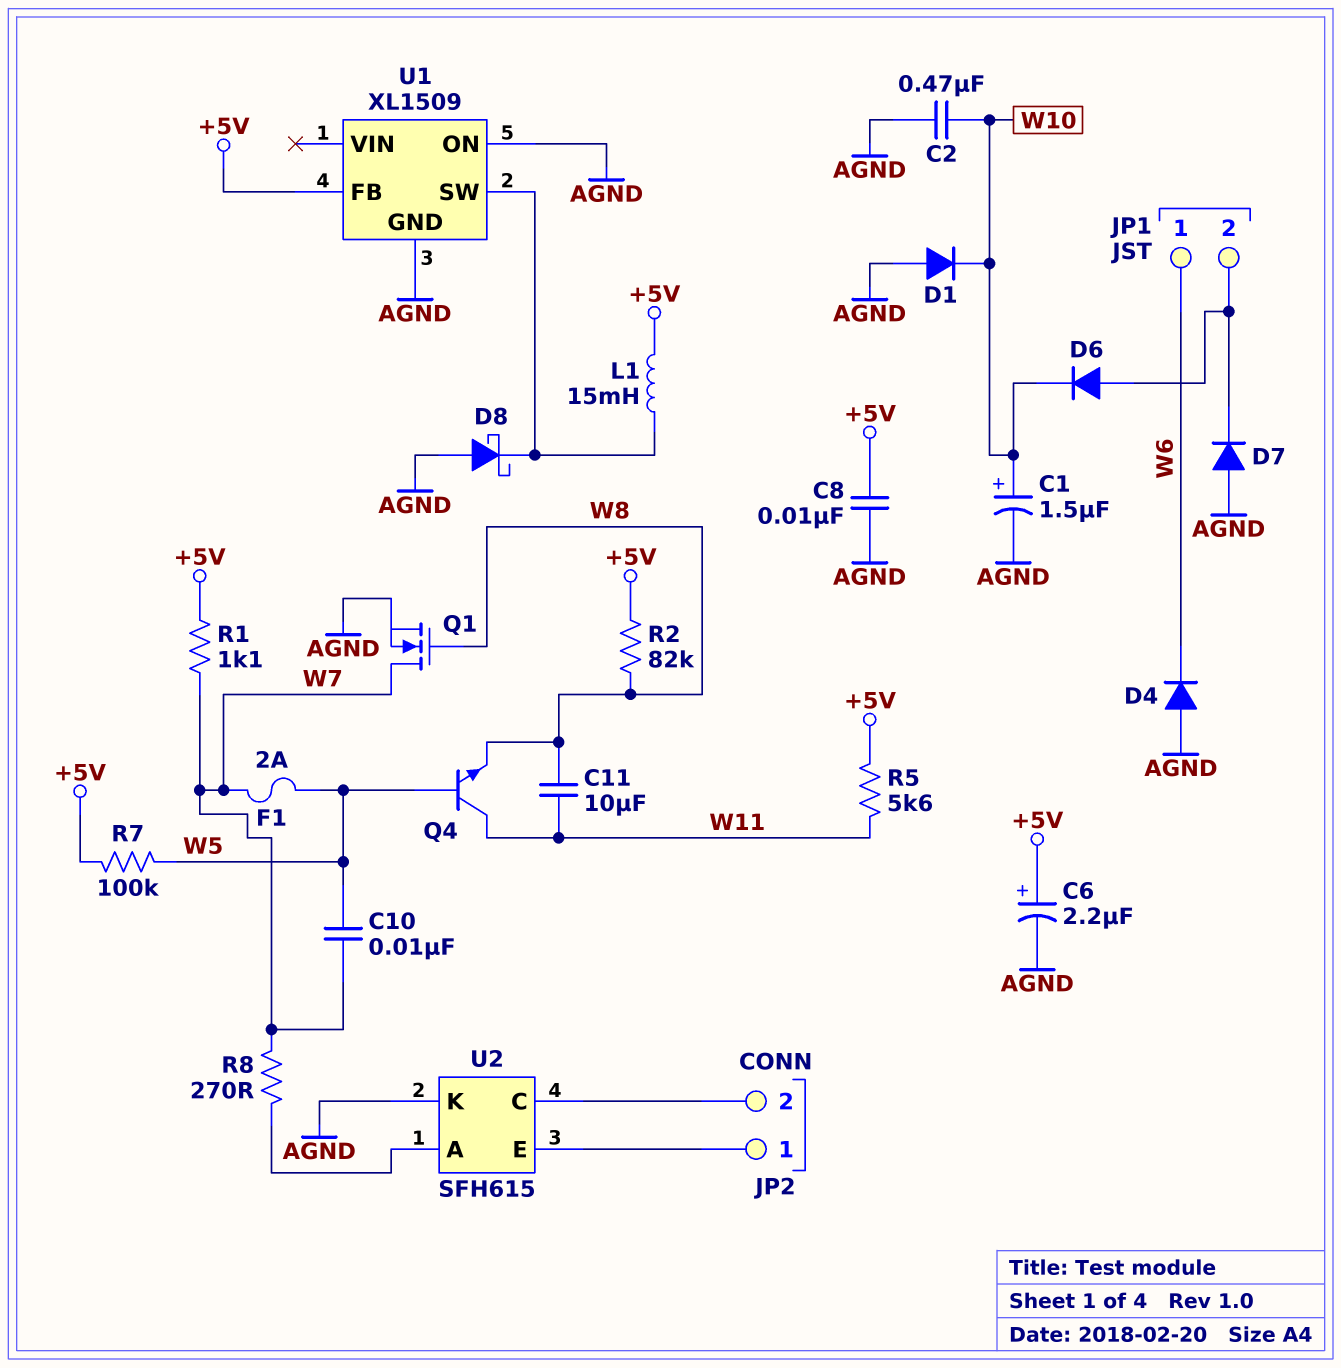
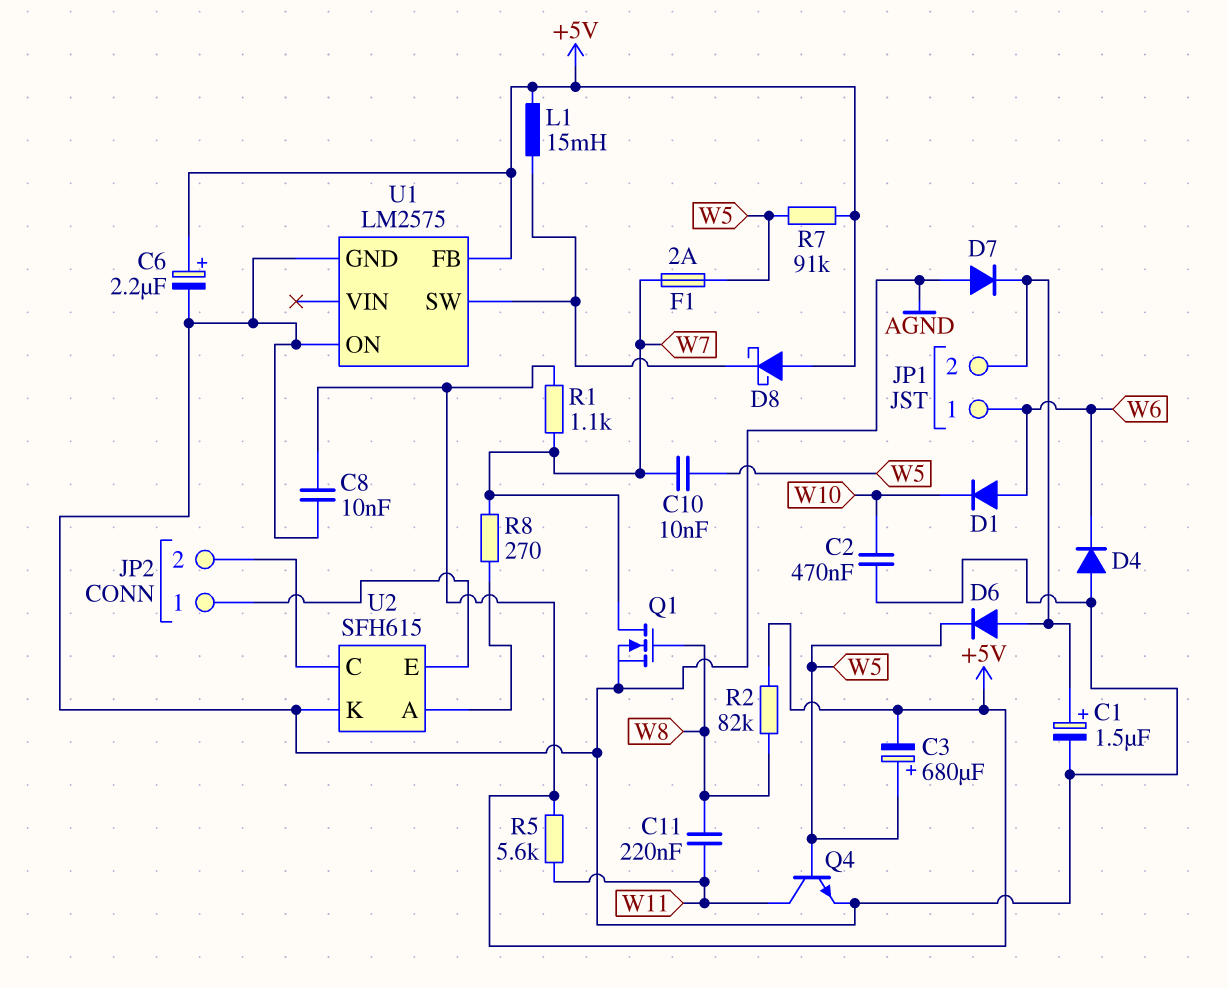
C1: 1.5uF (plus W10, minus AGND) -> 1.5uF (plus JP1/2, minus AGND)
C3: none -> 680uF (plus W5, minus +5V)
C11: 10uF (W8, W11) -> 220nF (W8, W11)
D1: diode (A AGND, K W10) -> diode (A W6, K W10)
D6: diode (A JP1/2, K W10) -> diode (A JP1/2, K W5)
D8: schottky (A AGND, K U1/SW) -> schottky (A +5V, K U1/SW)
Q4: NPN (B W5, C W11, E W8) -> NPN (B W5, C W11, E AGND)
R7: 100k (+5V, W5) -> 91k (+5V, W5)
U1: XL1509 -> LM2575

